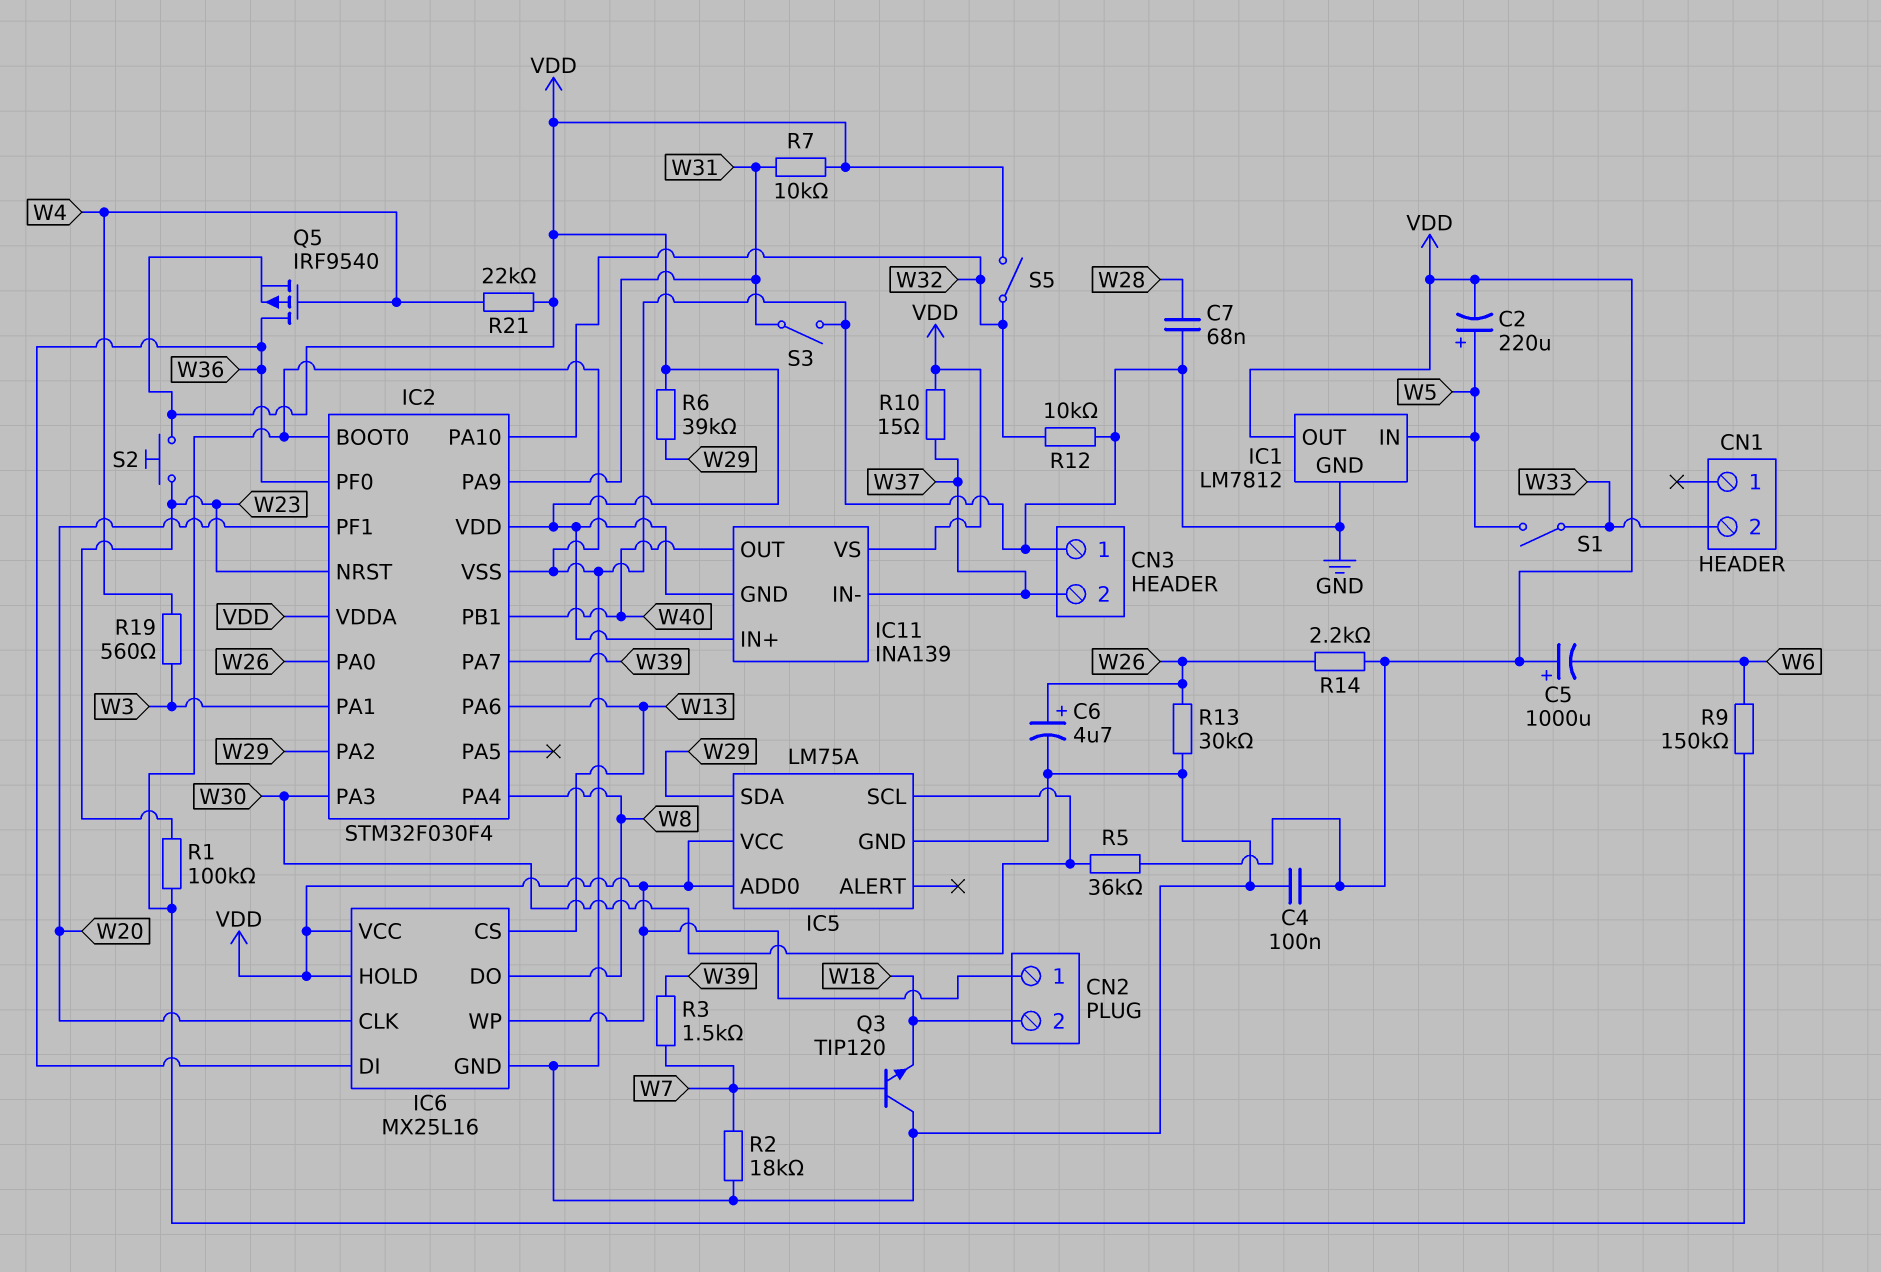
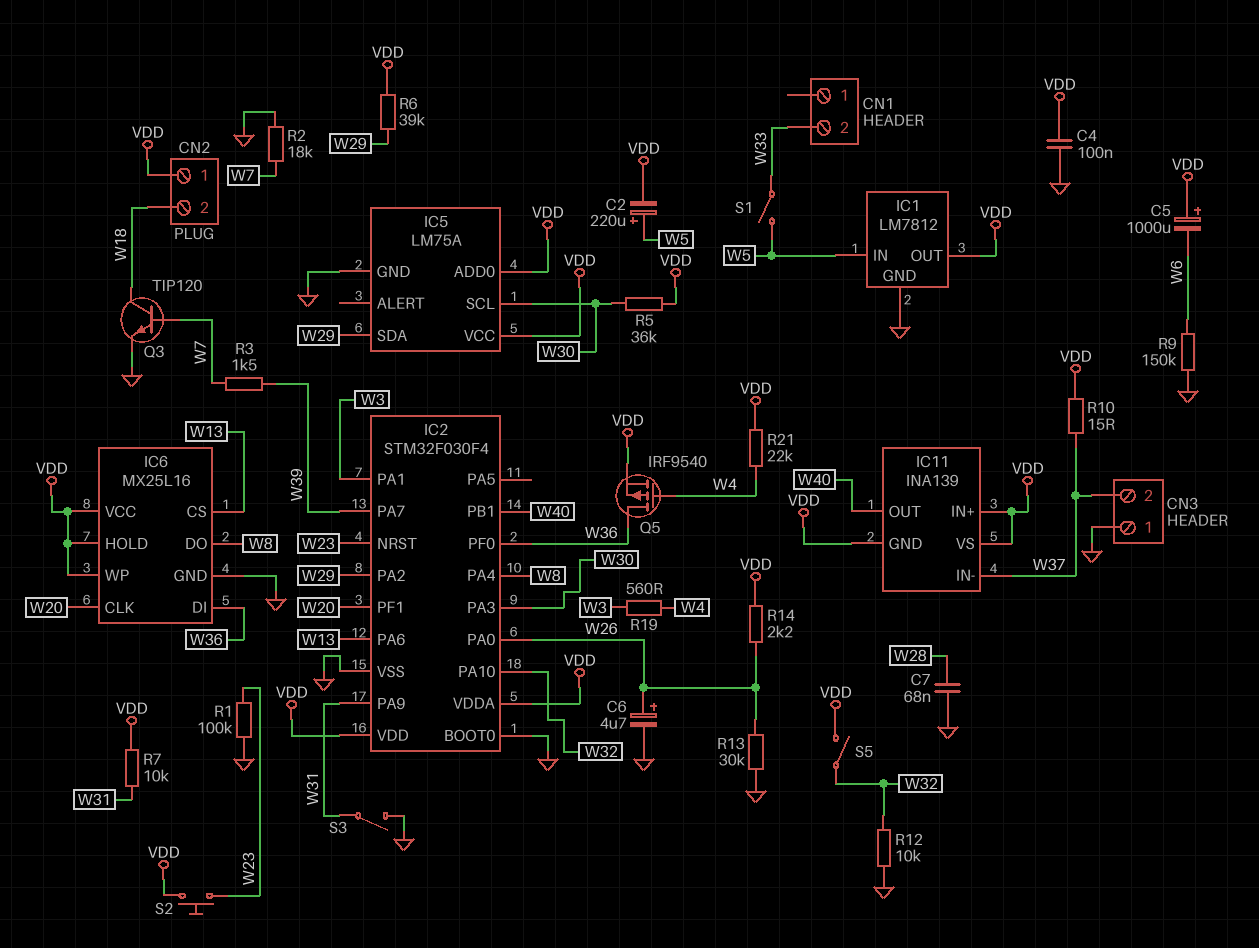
Q3: NPN TIP120 (B W7, C GND, E W18) -> NPN TIP120 (B W7, C W18, E GND)

